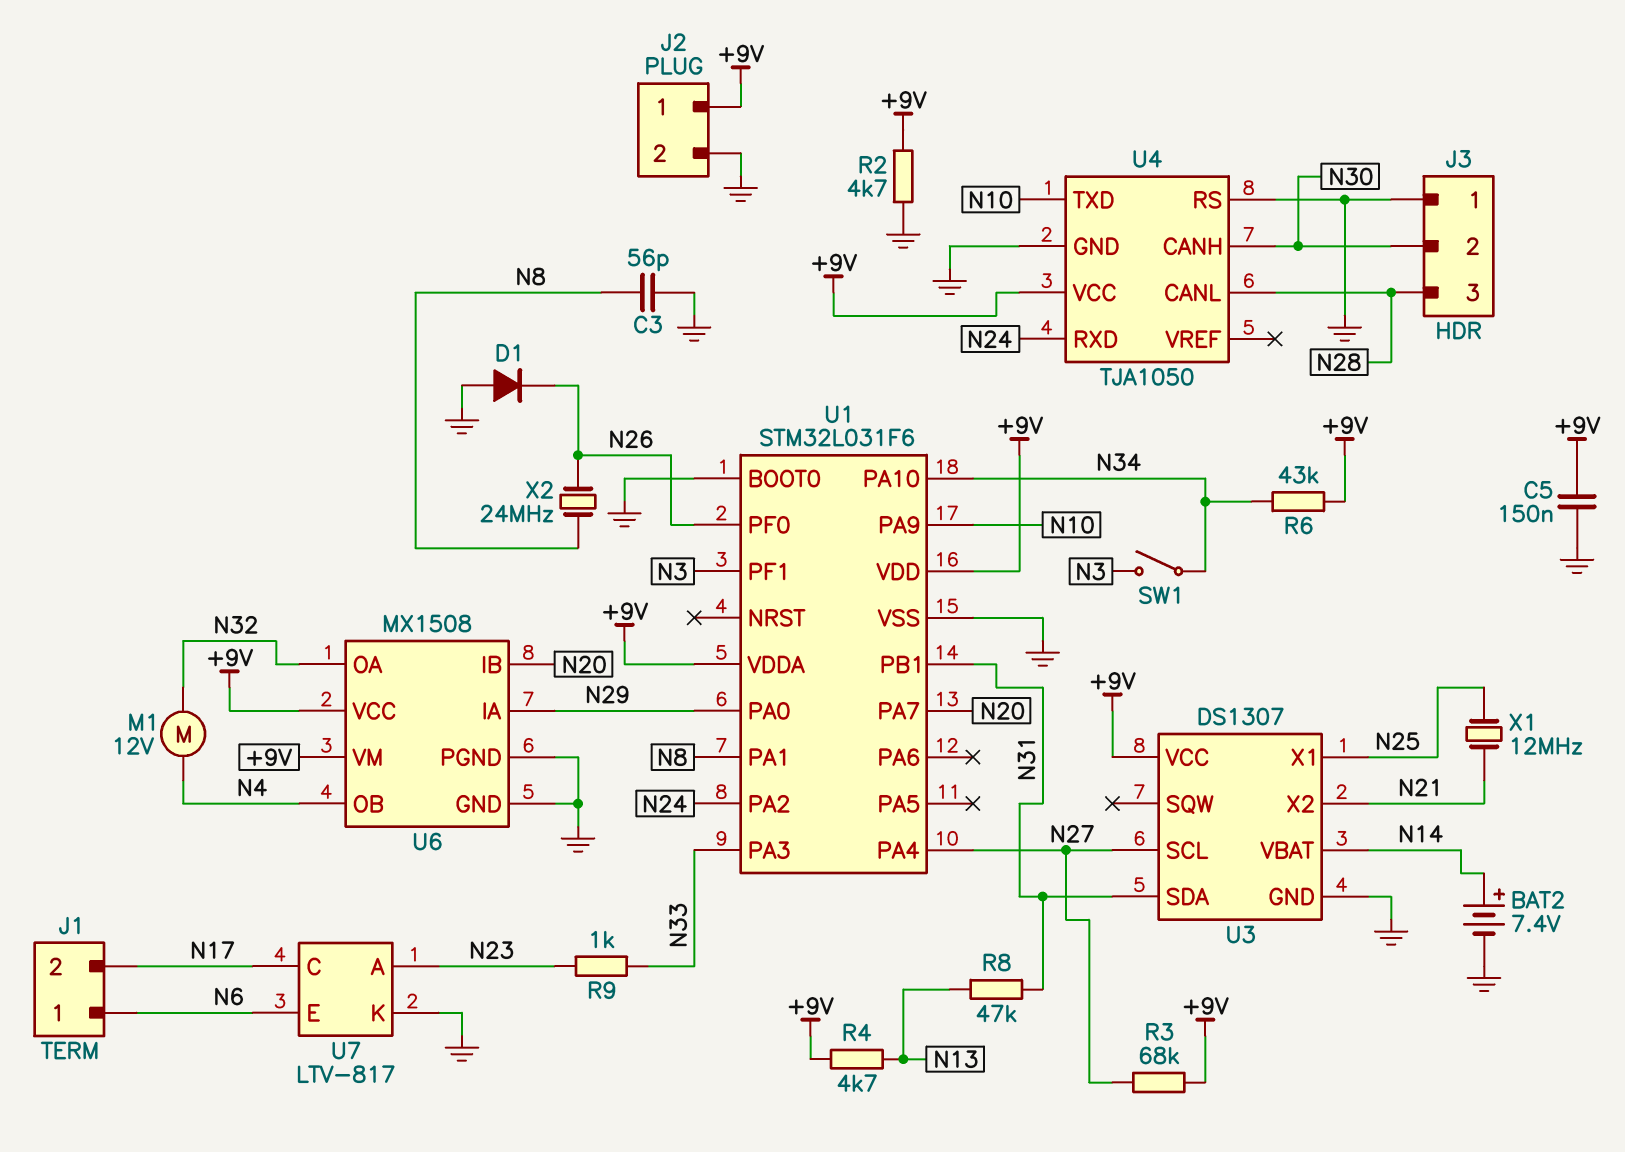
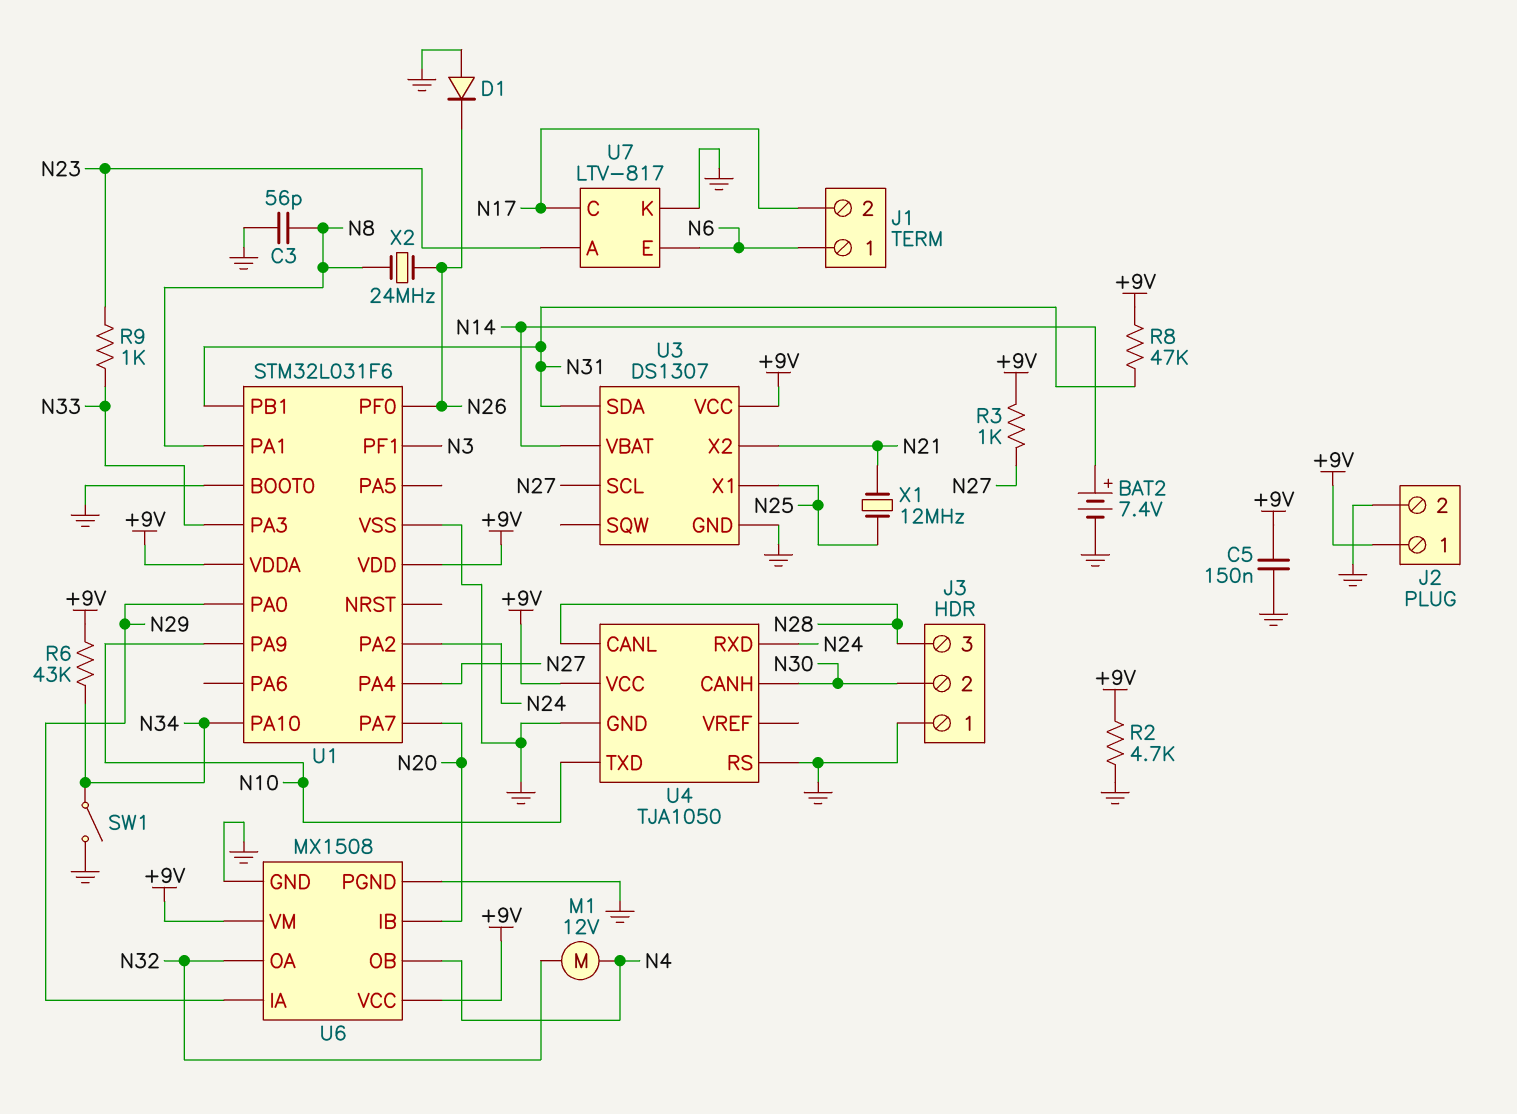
R3: 68k (+9V, N27) -> 1k (+9V, N27)
R4: 4.7k (+9V, N13) -> none
R8: 47k (N13, N31) -> 47k (+9V, N31)
SW1: switch (N3, N34) -> switch (GND, N34)

